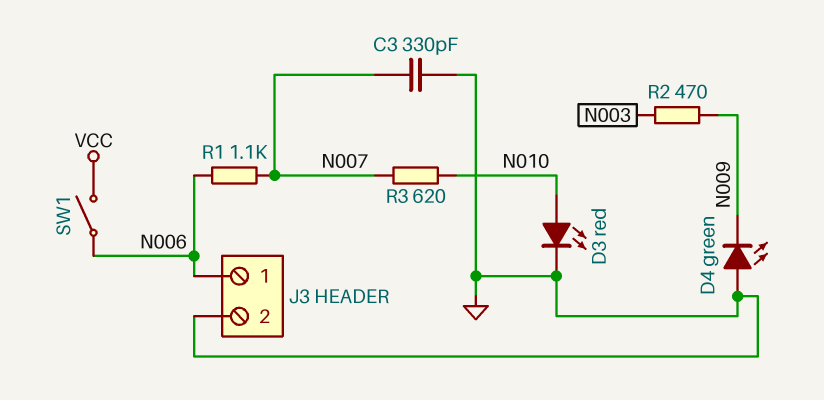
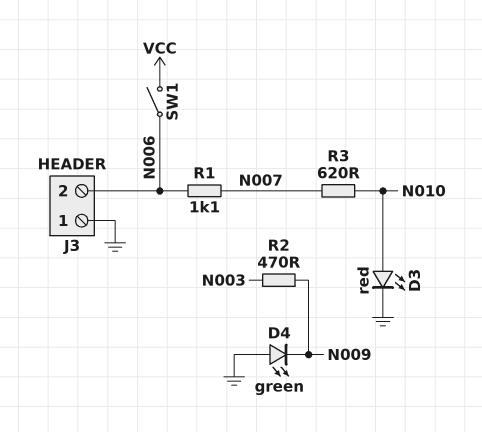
C3: 330pF (GND, N007) -> none
J3 pin 1: N006 -> GND
J3 pin 2: GND -> N006

